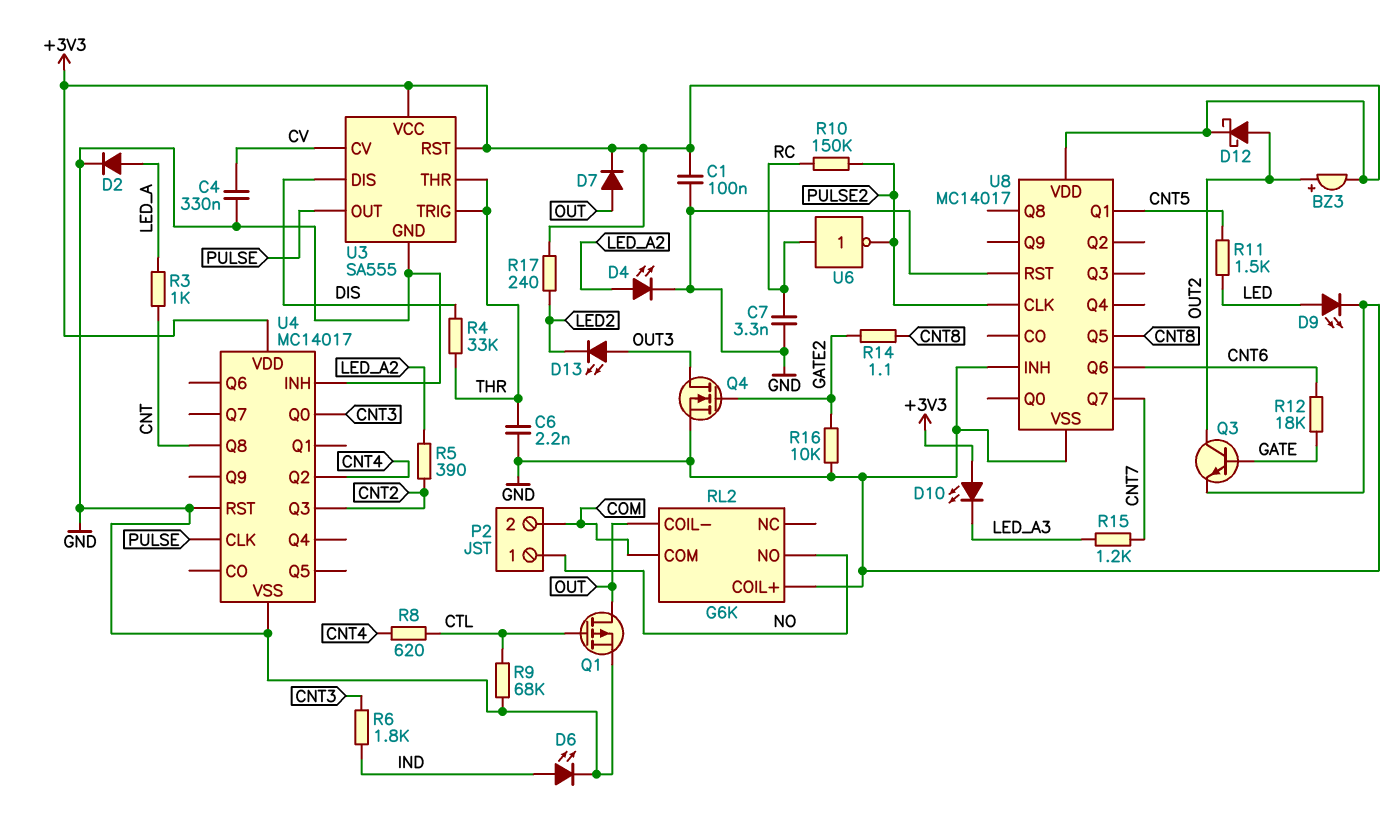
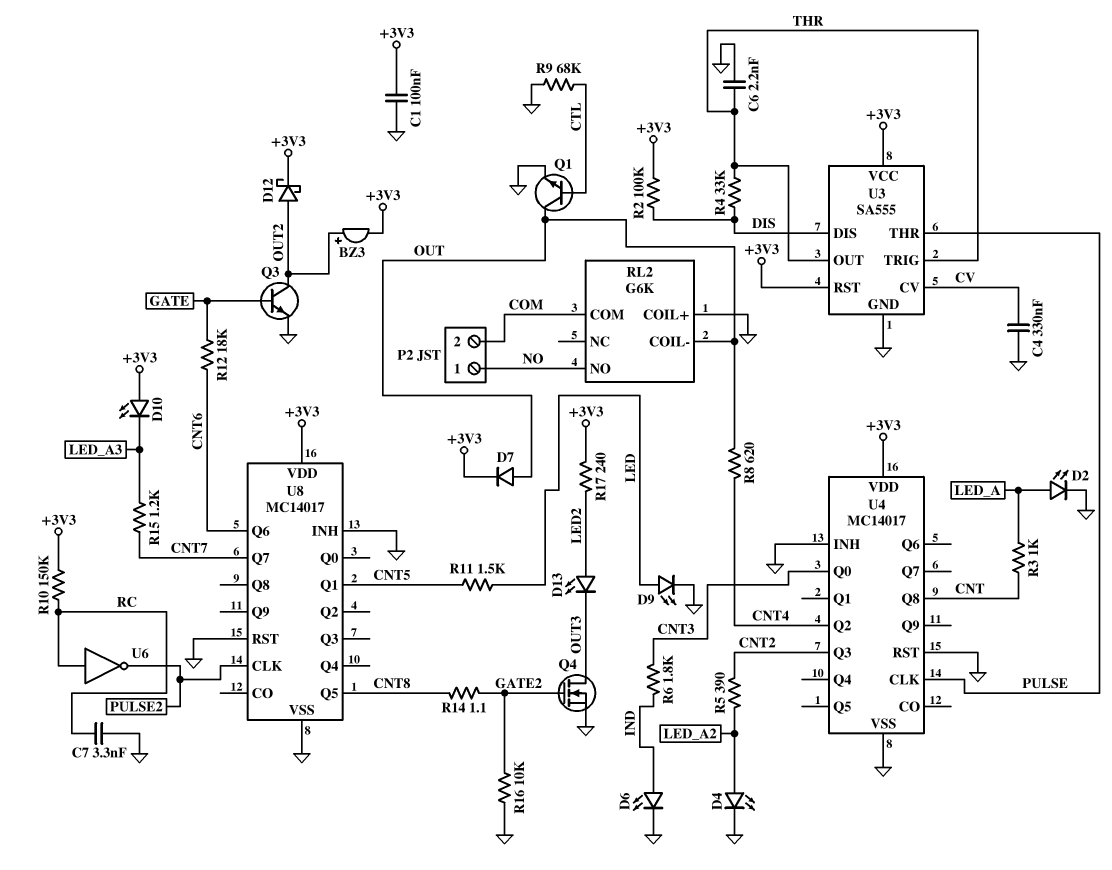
D2: diode (A LED_A, K GND) -> LED (A LED_A, K GND)
D13: LED (A OUT3, K LED2) -> LED (A LED2, K OUT3)
Q1: PMOS (G CTL, D OUT, S GND) -> NPN (B CTL, C OUT, E GND)
R2: none -> 100k (+3V3, DIS)
R8: 620 (CNT4, CTL) -> 620 (CNT4, OUT)
R10: 150k (PULSE2, RC) -> 150k (+3V3, RC)
U3 pin OUT: PULSE -> THR
U3 pin THR: THR -> PULSE

